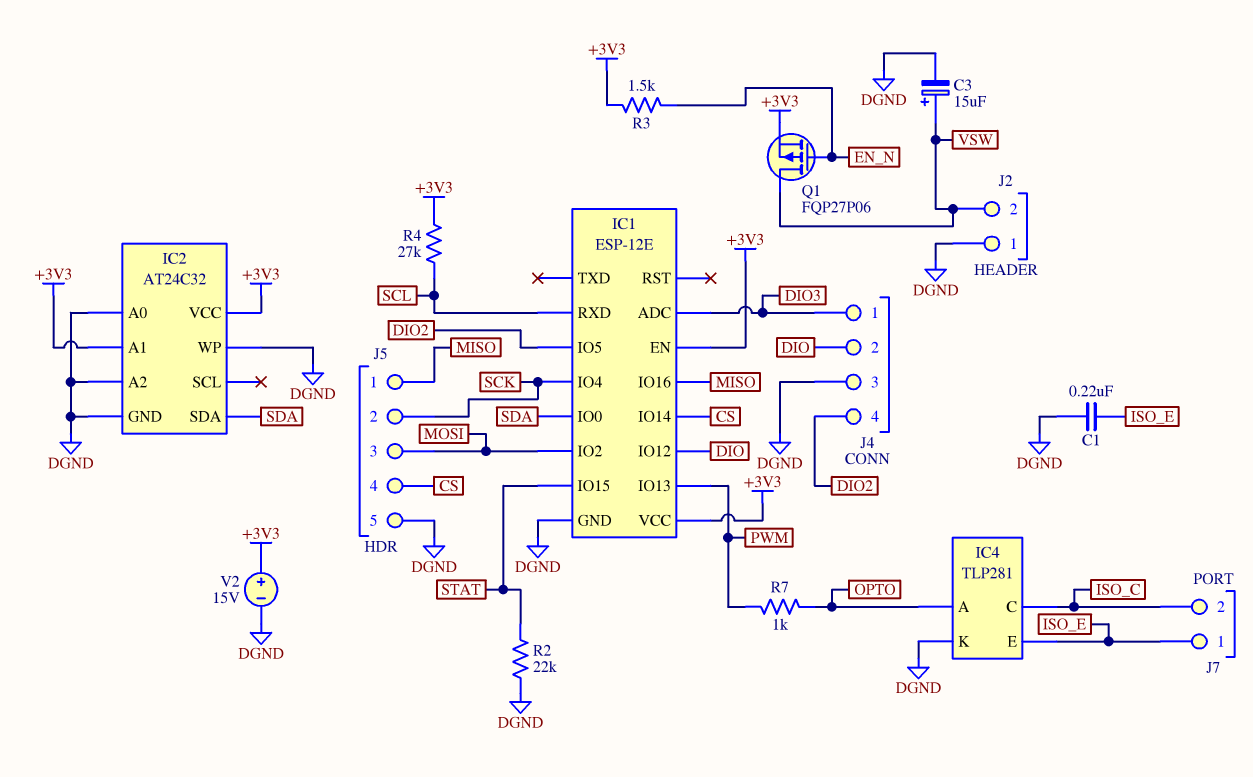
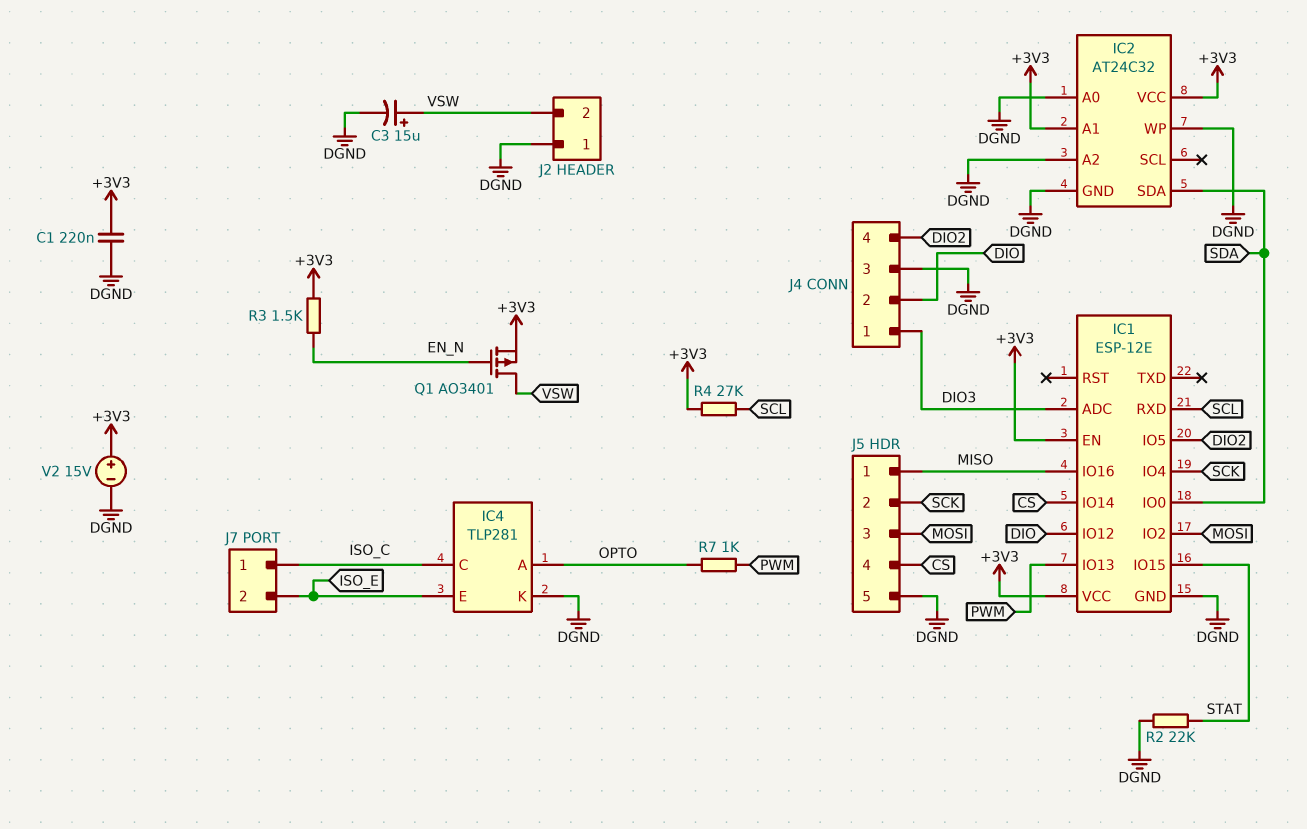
C1: 220nF (DGND, ISO_E) -> 220nF (+3V3, DGND)
J7 pin 1: ISO_E -> ISO_C
J7 pin 2: ISO_C -> ISO_E
Q1: PMOS FQP27P06 (G EN_N, D VSW, S +3V3) -> PMOS AO3401 (G EN_N, D VSW, S +3V3)

